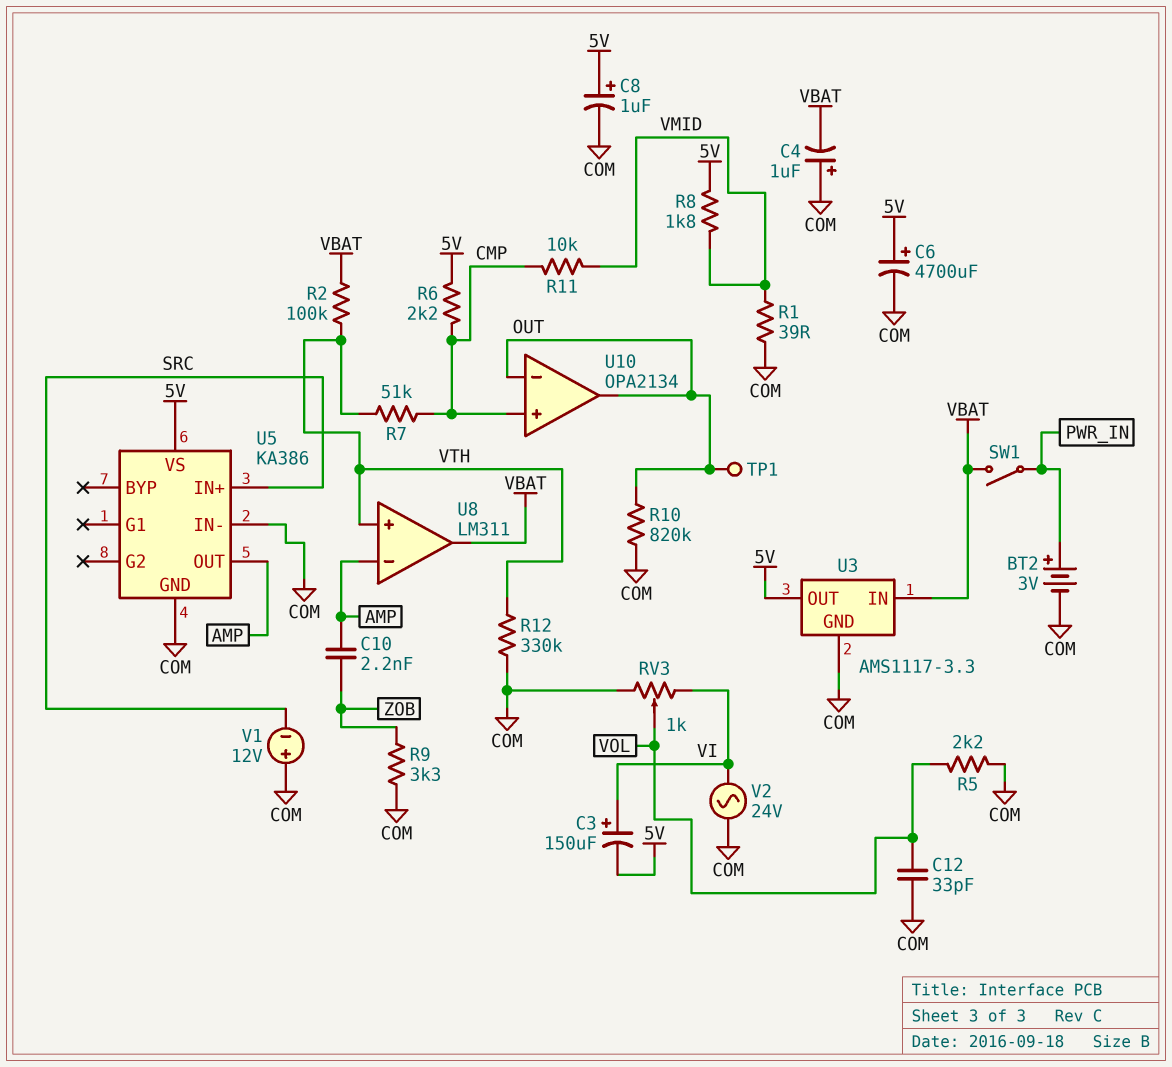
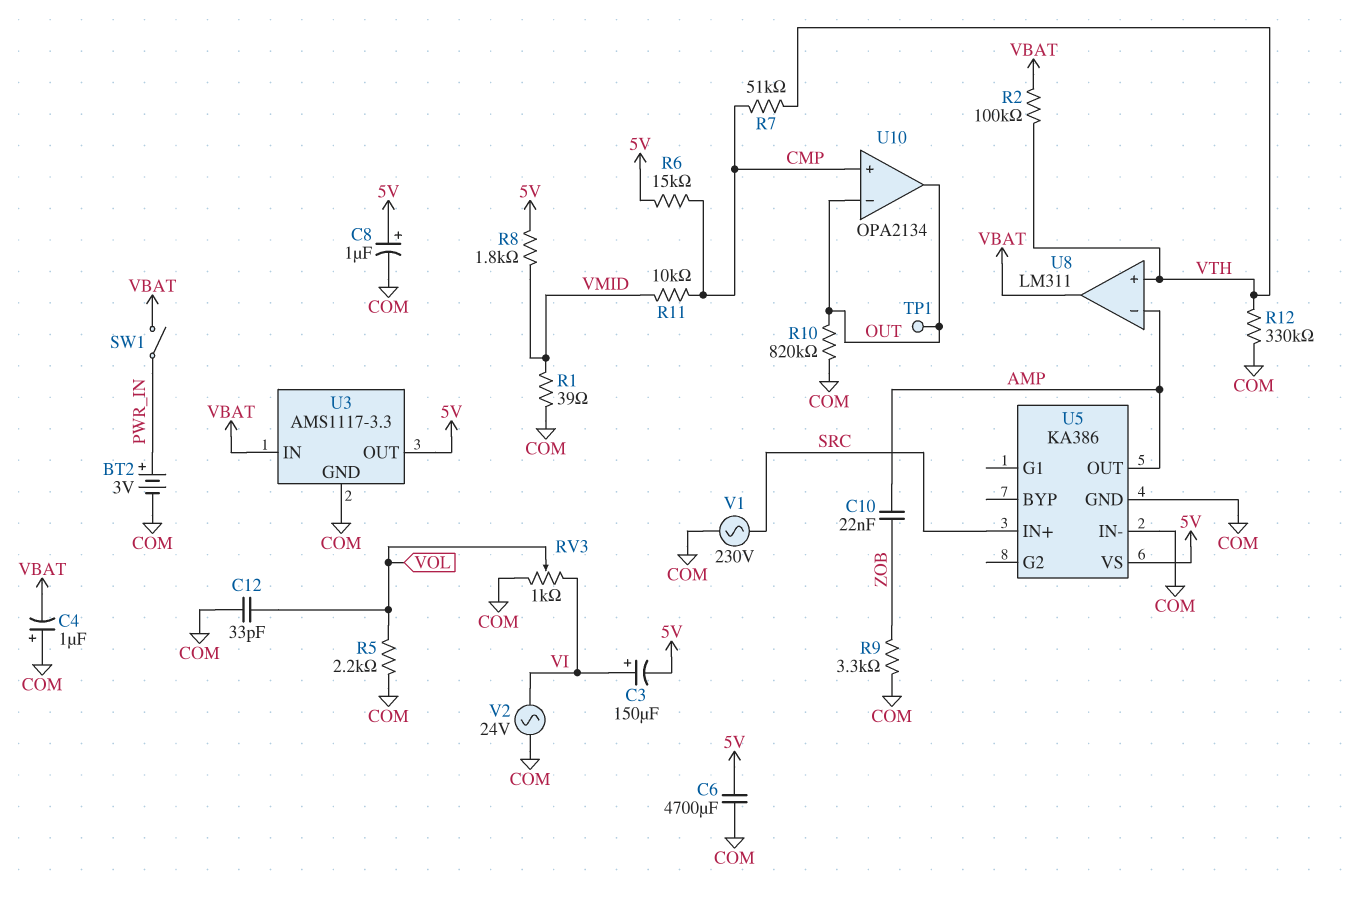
C6: 4700uF (plus 5V, minus COM) -> 4700uF (5V, COM)
C10: 2.2nF (AMP, ZOB) -> 22nF (AMP, ZOB)
R6: 2.2k (5V, CMP) -> 15k (5V, CMP)
V1: 12V (plus COM, minus SRC) -> AC 230V (COM, SRC)

